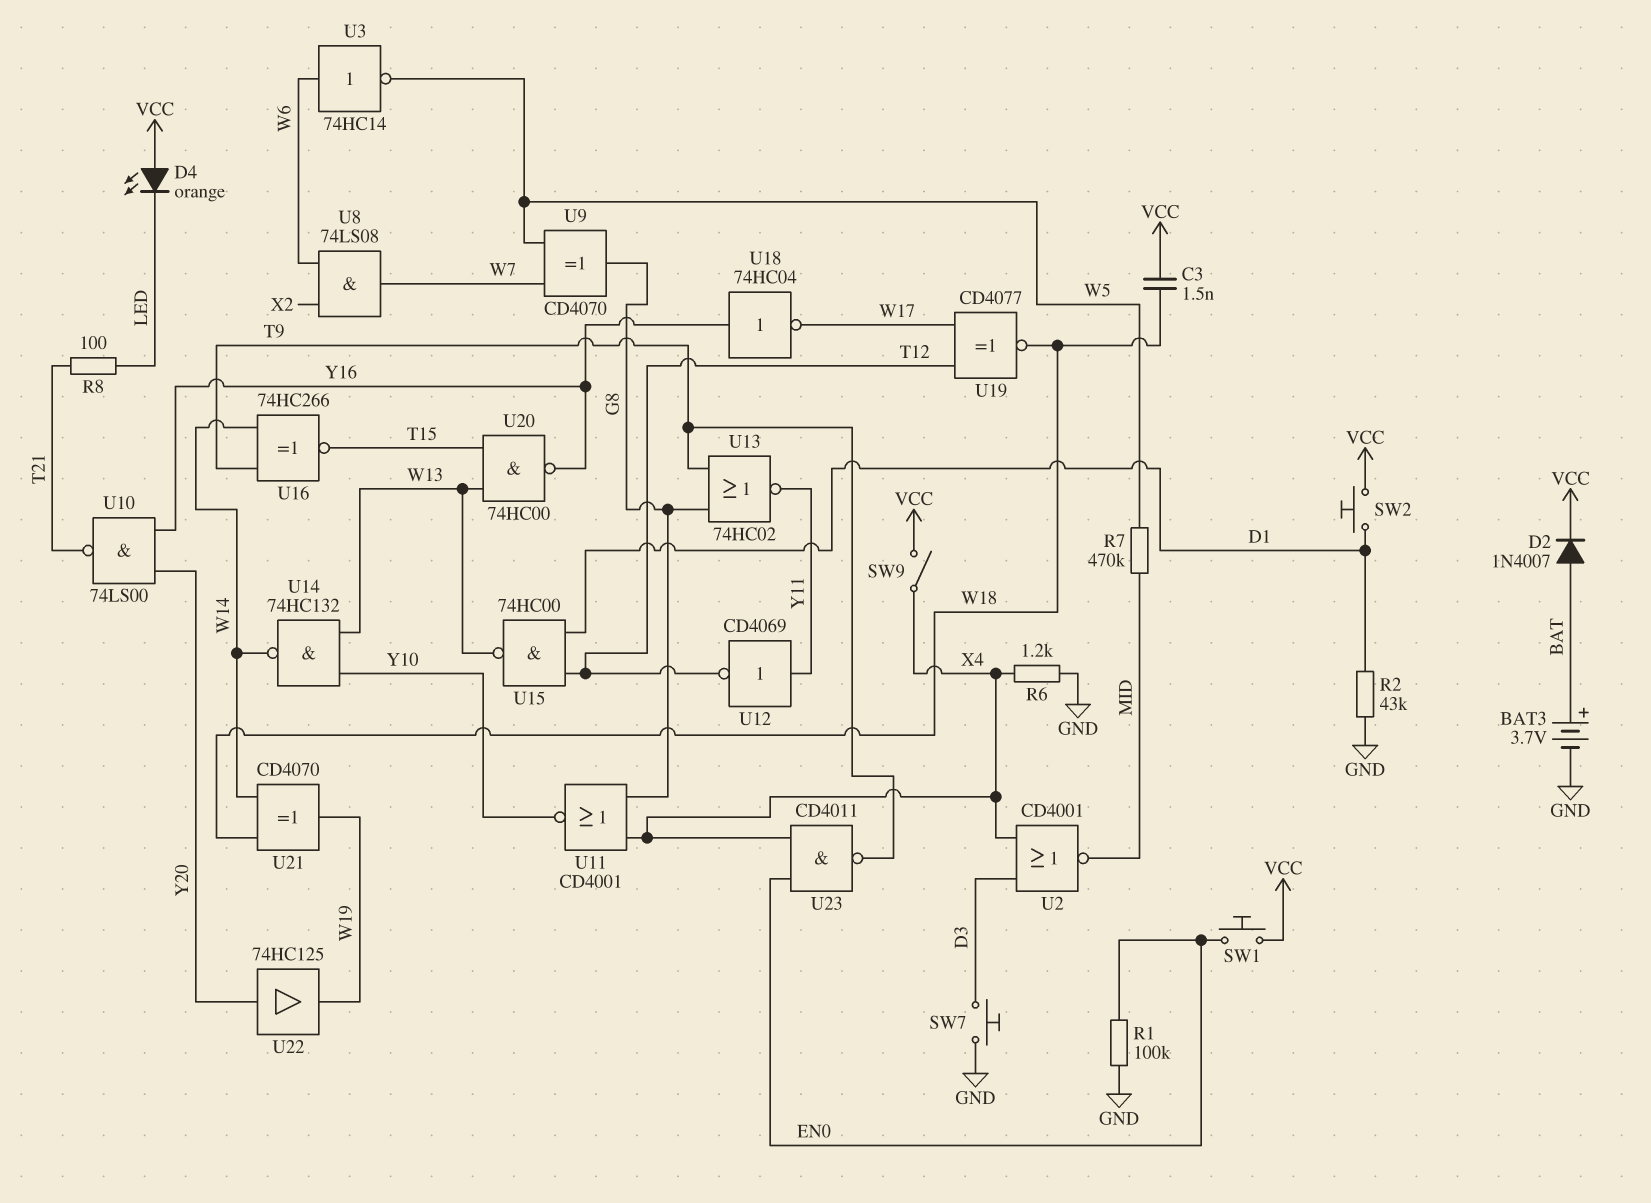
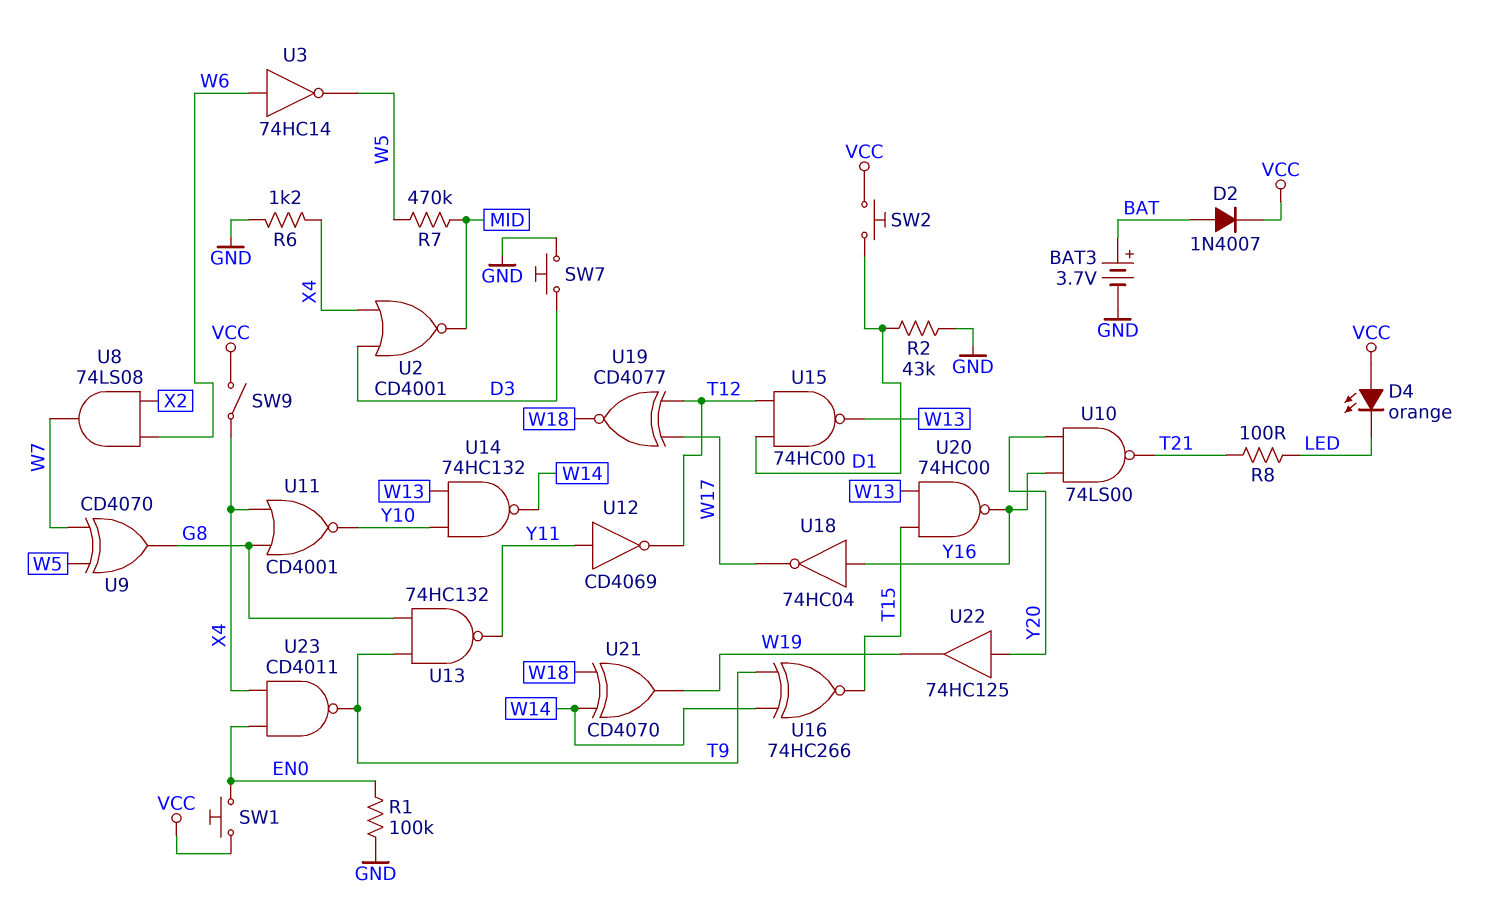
C3: 1.5nF (VCC, W18) -> none
U13: NOR 74HC02 (in G8, in T9, out Y11) -> NAND 74HC132 (in G8, in T9, out Y11)

